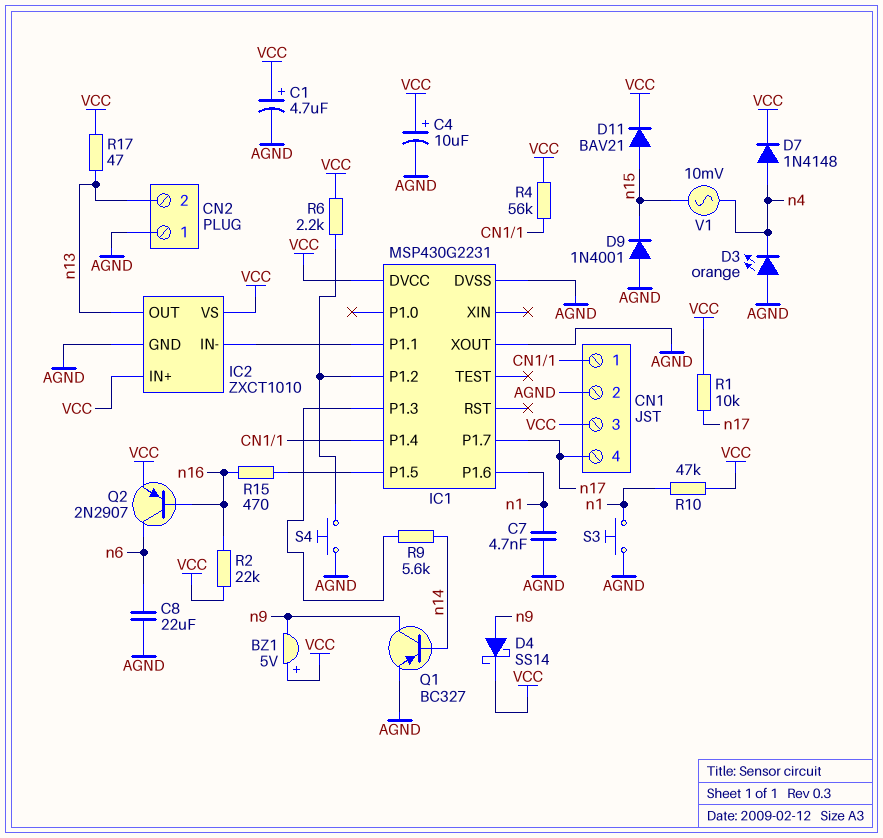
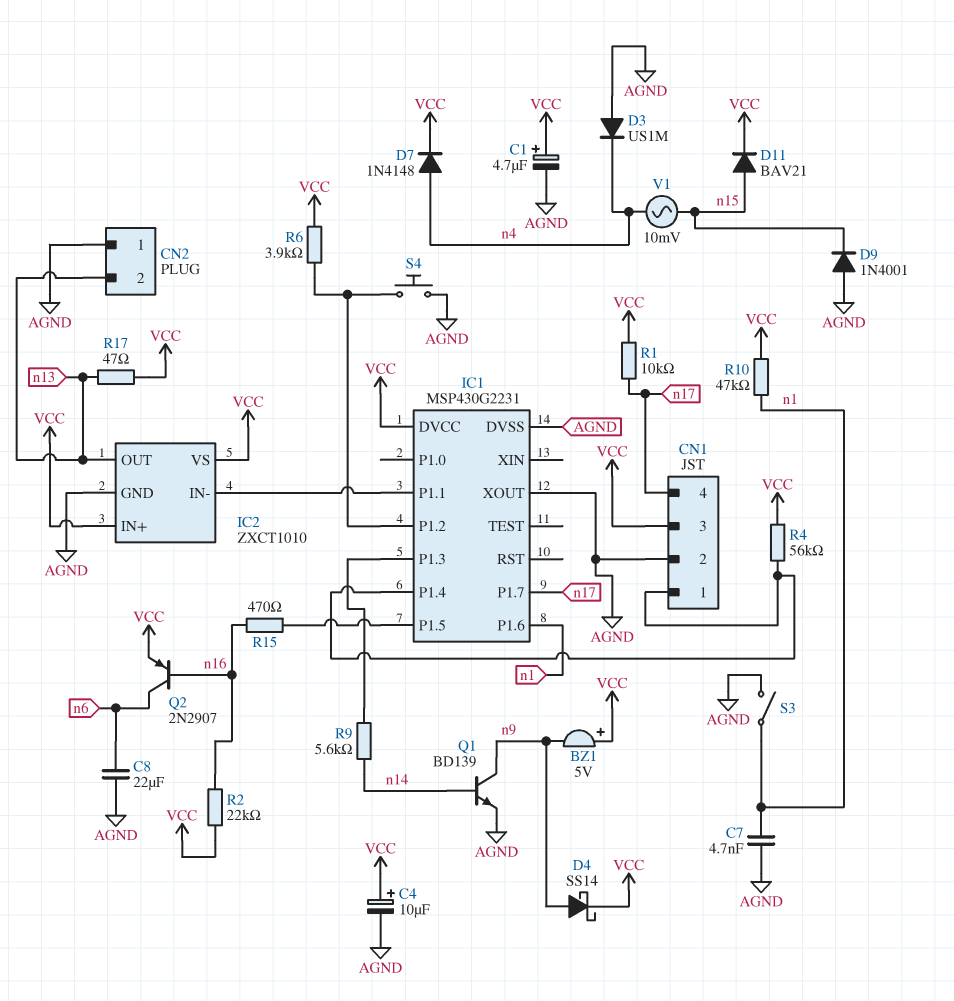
D3: LED orange (A AGND, K n4) -> diode US1M (A AGND, K n4)
Q1: PNP BC327 (B n14, C n9, E AGND) -> NPN BD139 (B n14, C n9, E AGND)
R6: 2.2k (IC1/P1.2, VCC) -> 3.9k (IC1/P1.2, VCC)
S3: button (AGND, n1) -> switch (AGND, n1)

